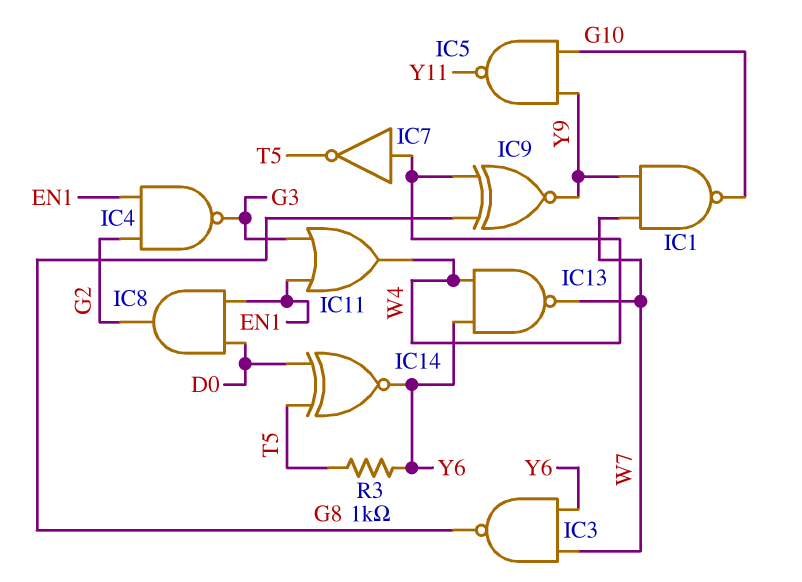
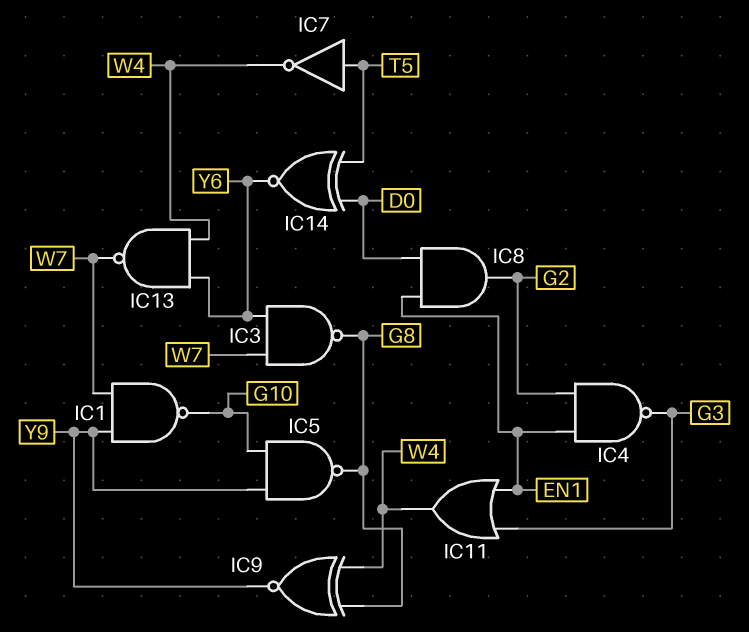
IC5: NAND (in G10, in Y9, out Y11) -> NAND (in G10, in Y9, out G8)
IC7: NOT (in W4, out T5) -> NOT (in T5, out W4)
R3: 1k (T5, Y6) -> none

